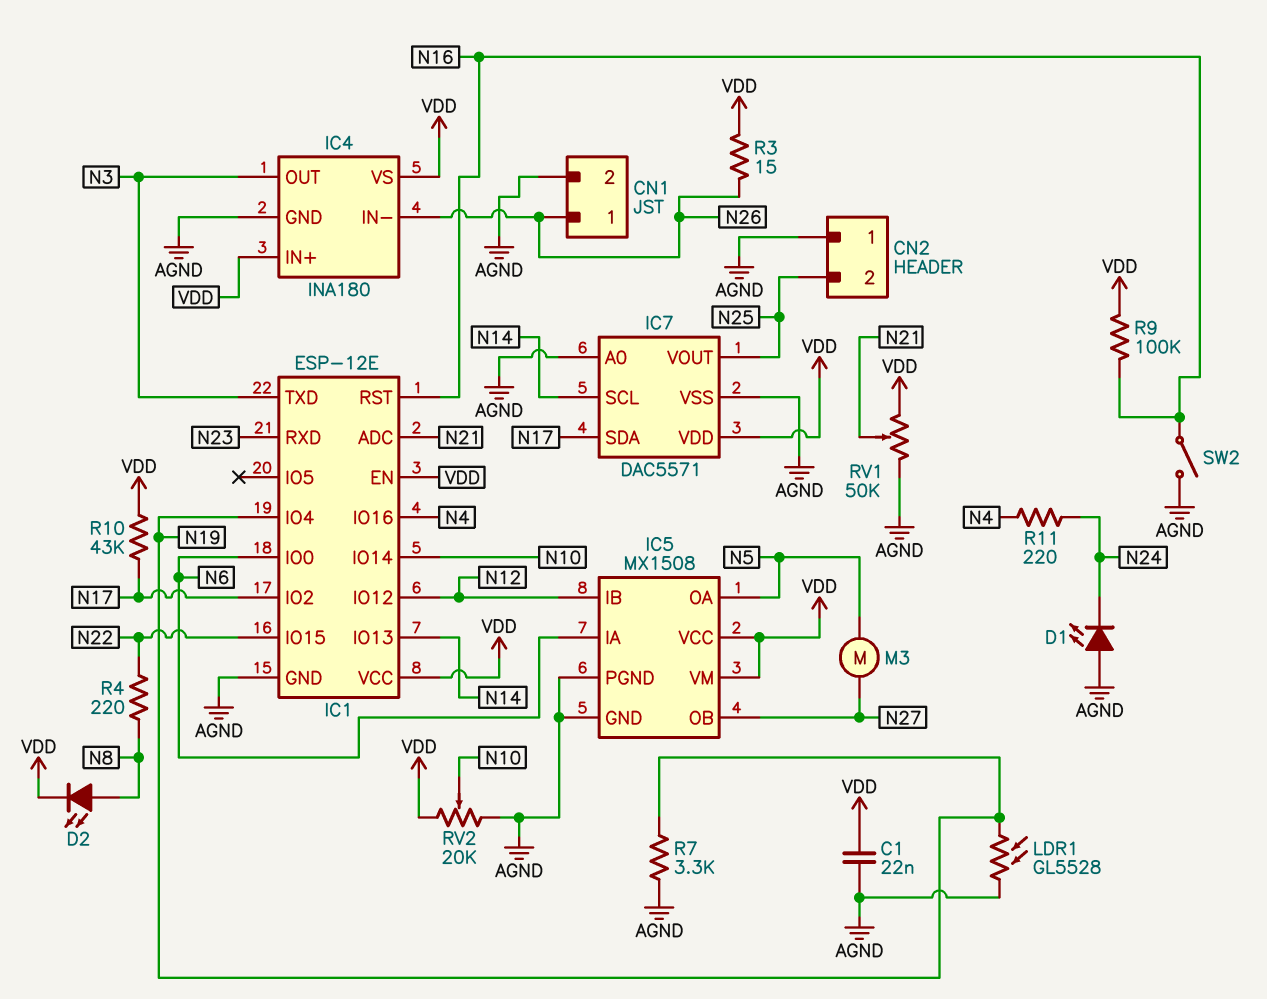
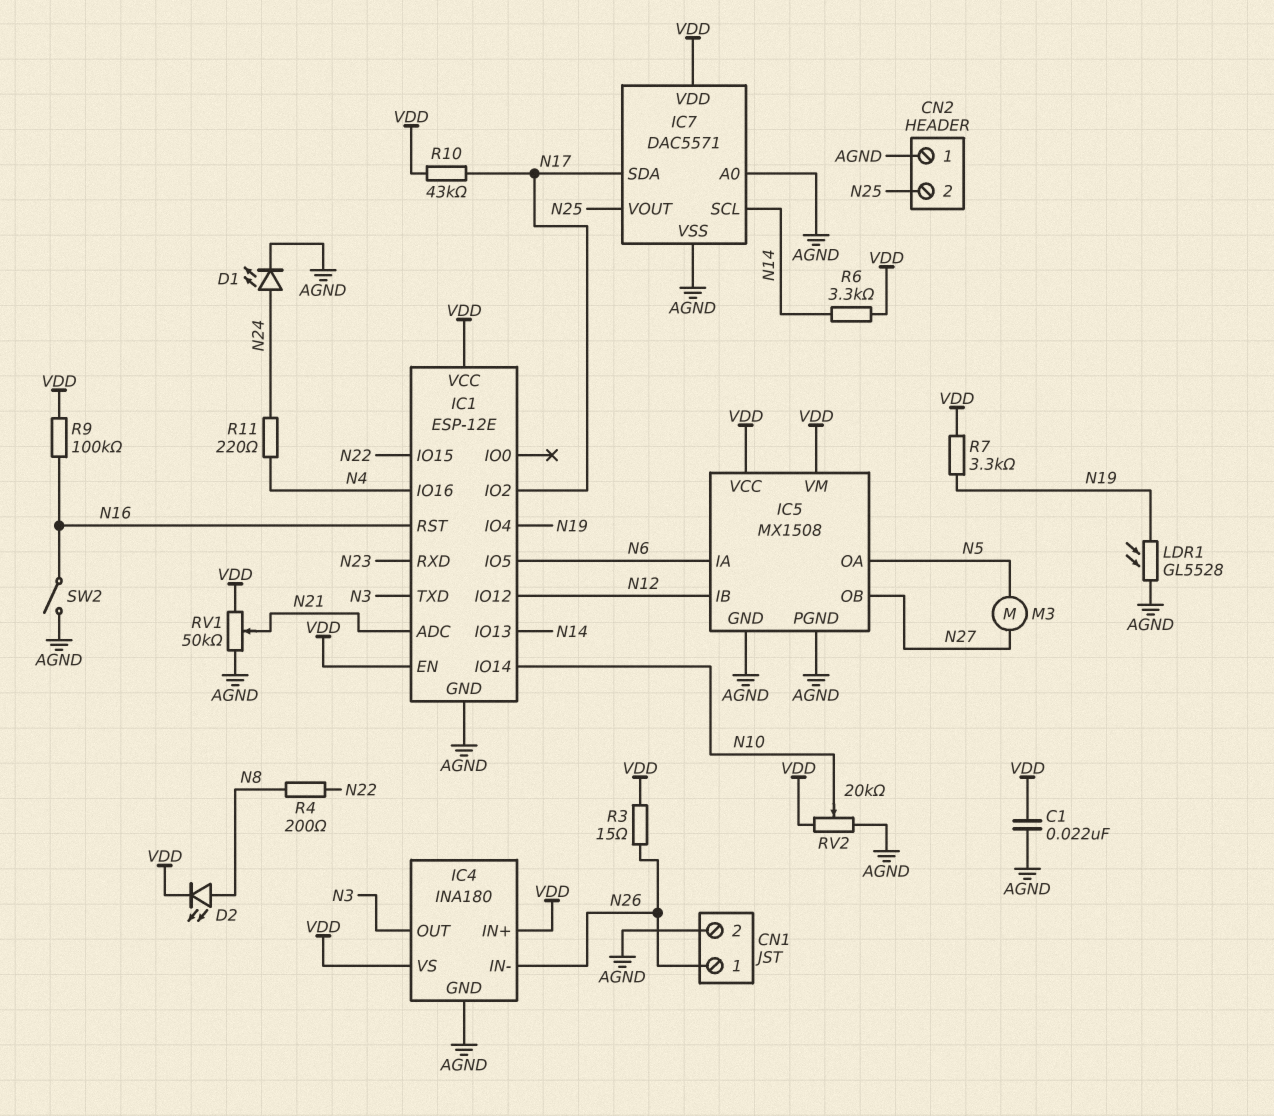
D1: LED (A AGND, K N24) -> LED (A N24, K AGND)
IC1 pin IO0: N6 -> none
IC1 pin IO5: none -> N6
R4: 220 (N8, N22) -> 200 (N8, N22)
R6: none -> 3.3k (N14, VDD)
R7: 3.3k (AGND, N19) -> 3.3k (N19, VDD)

